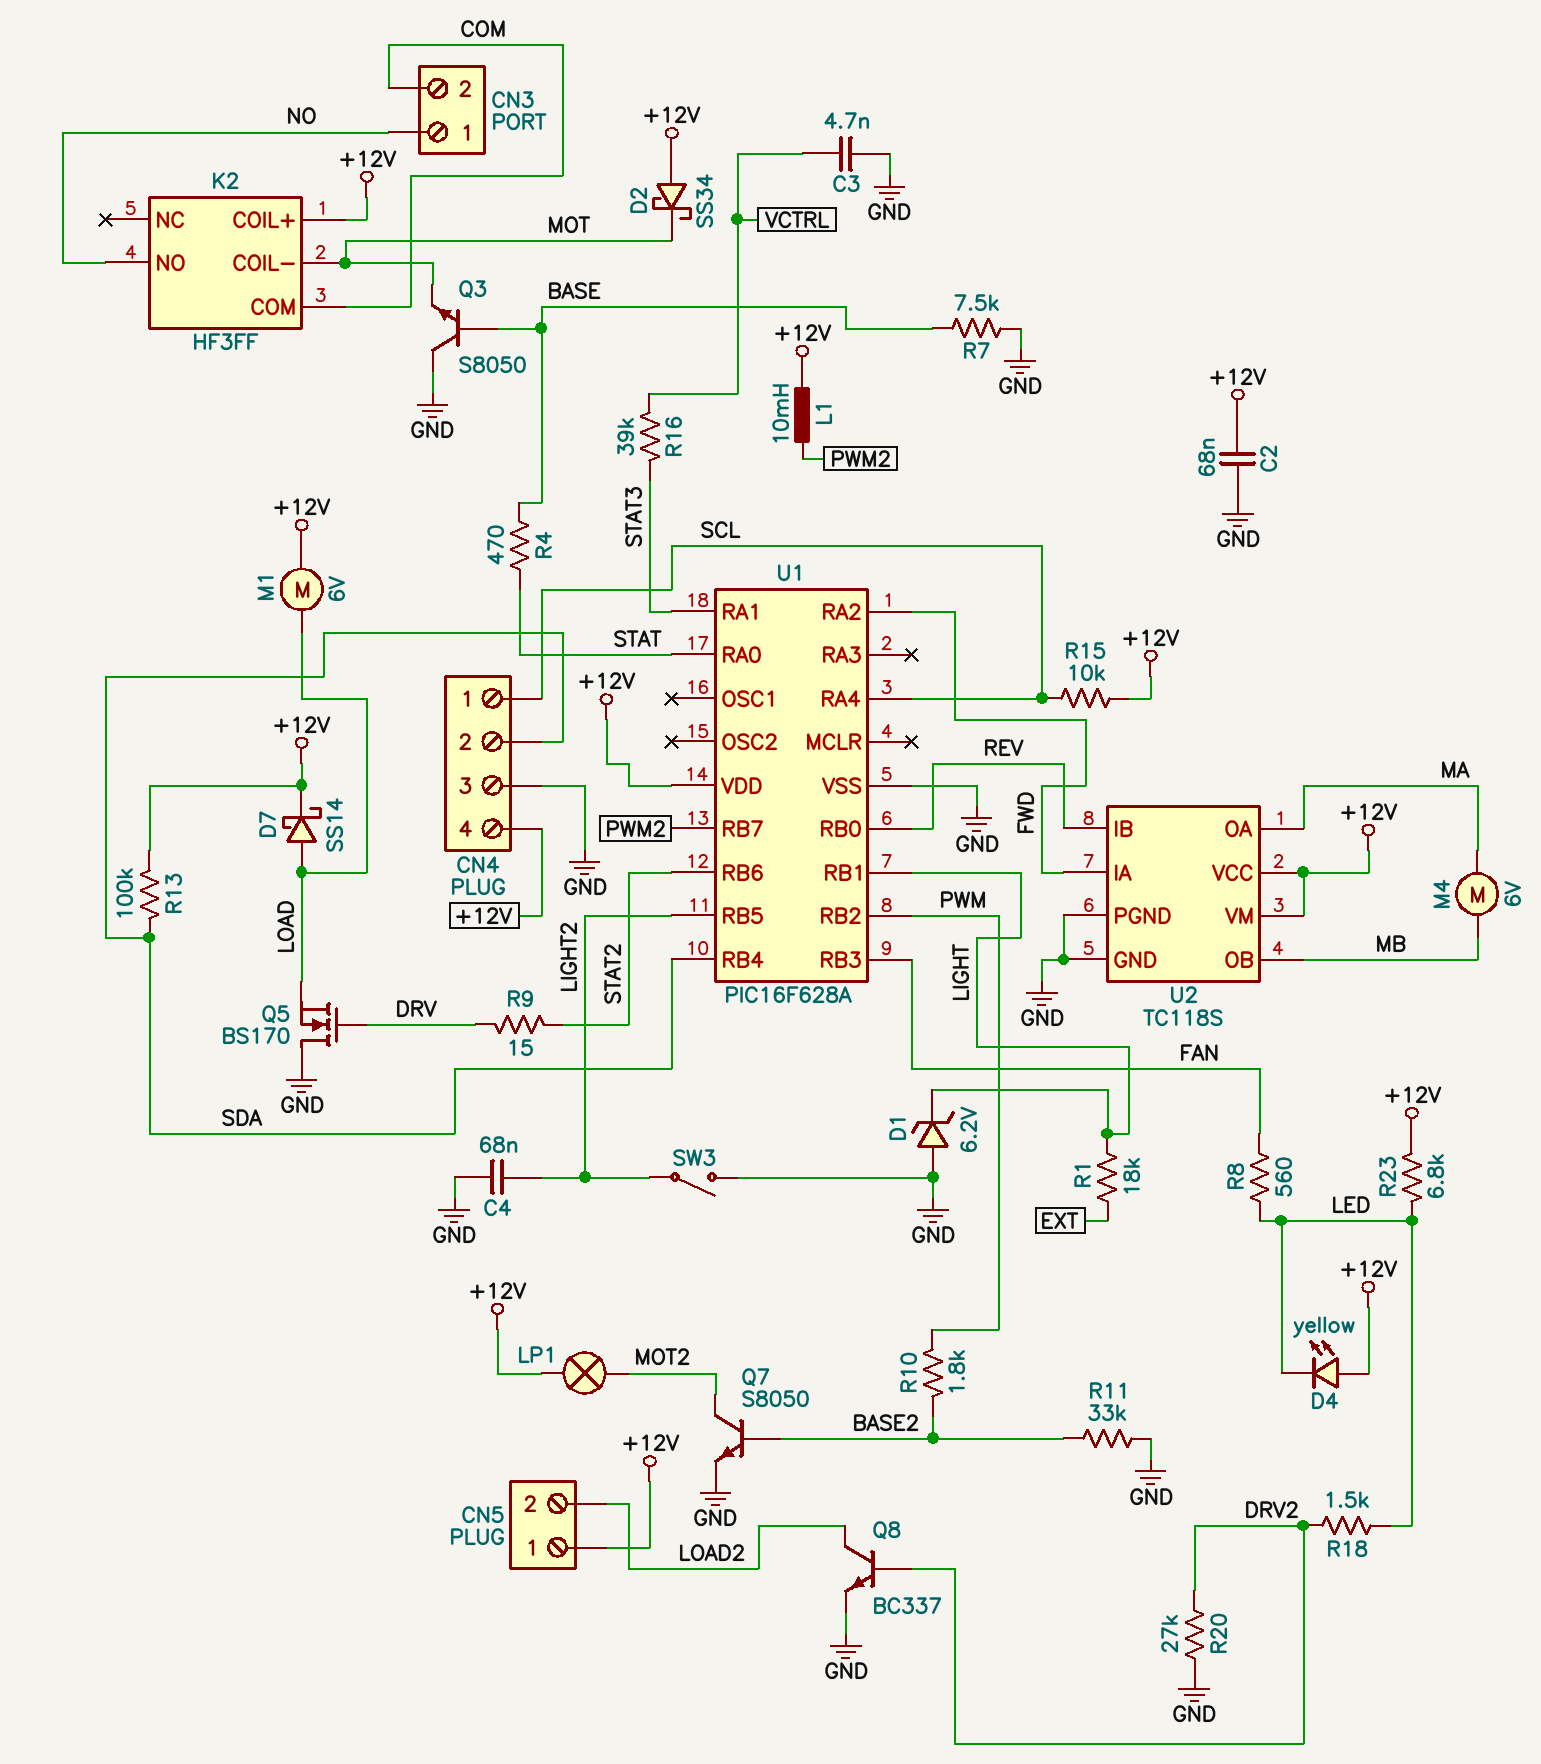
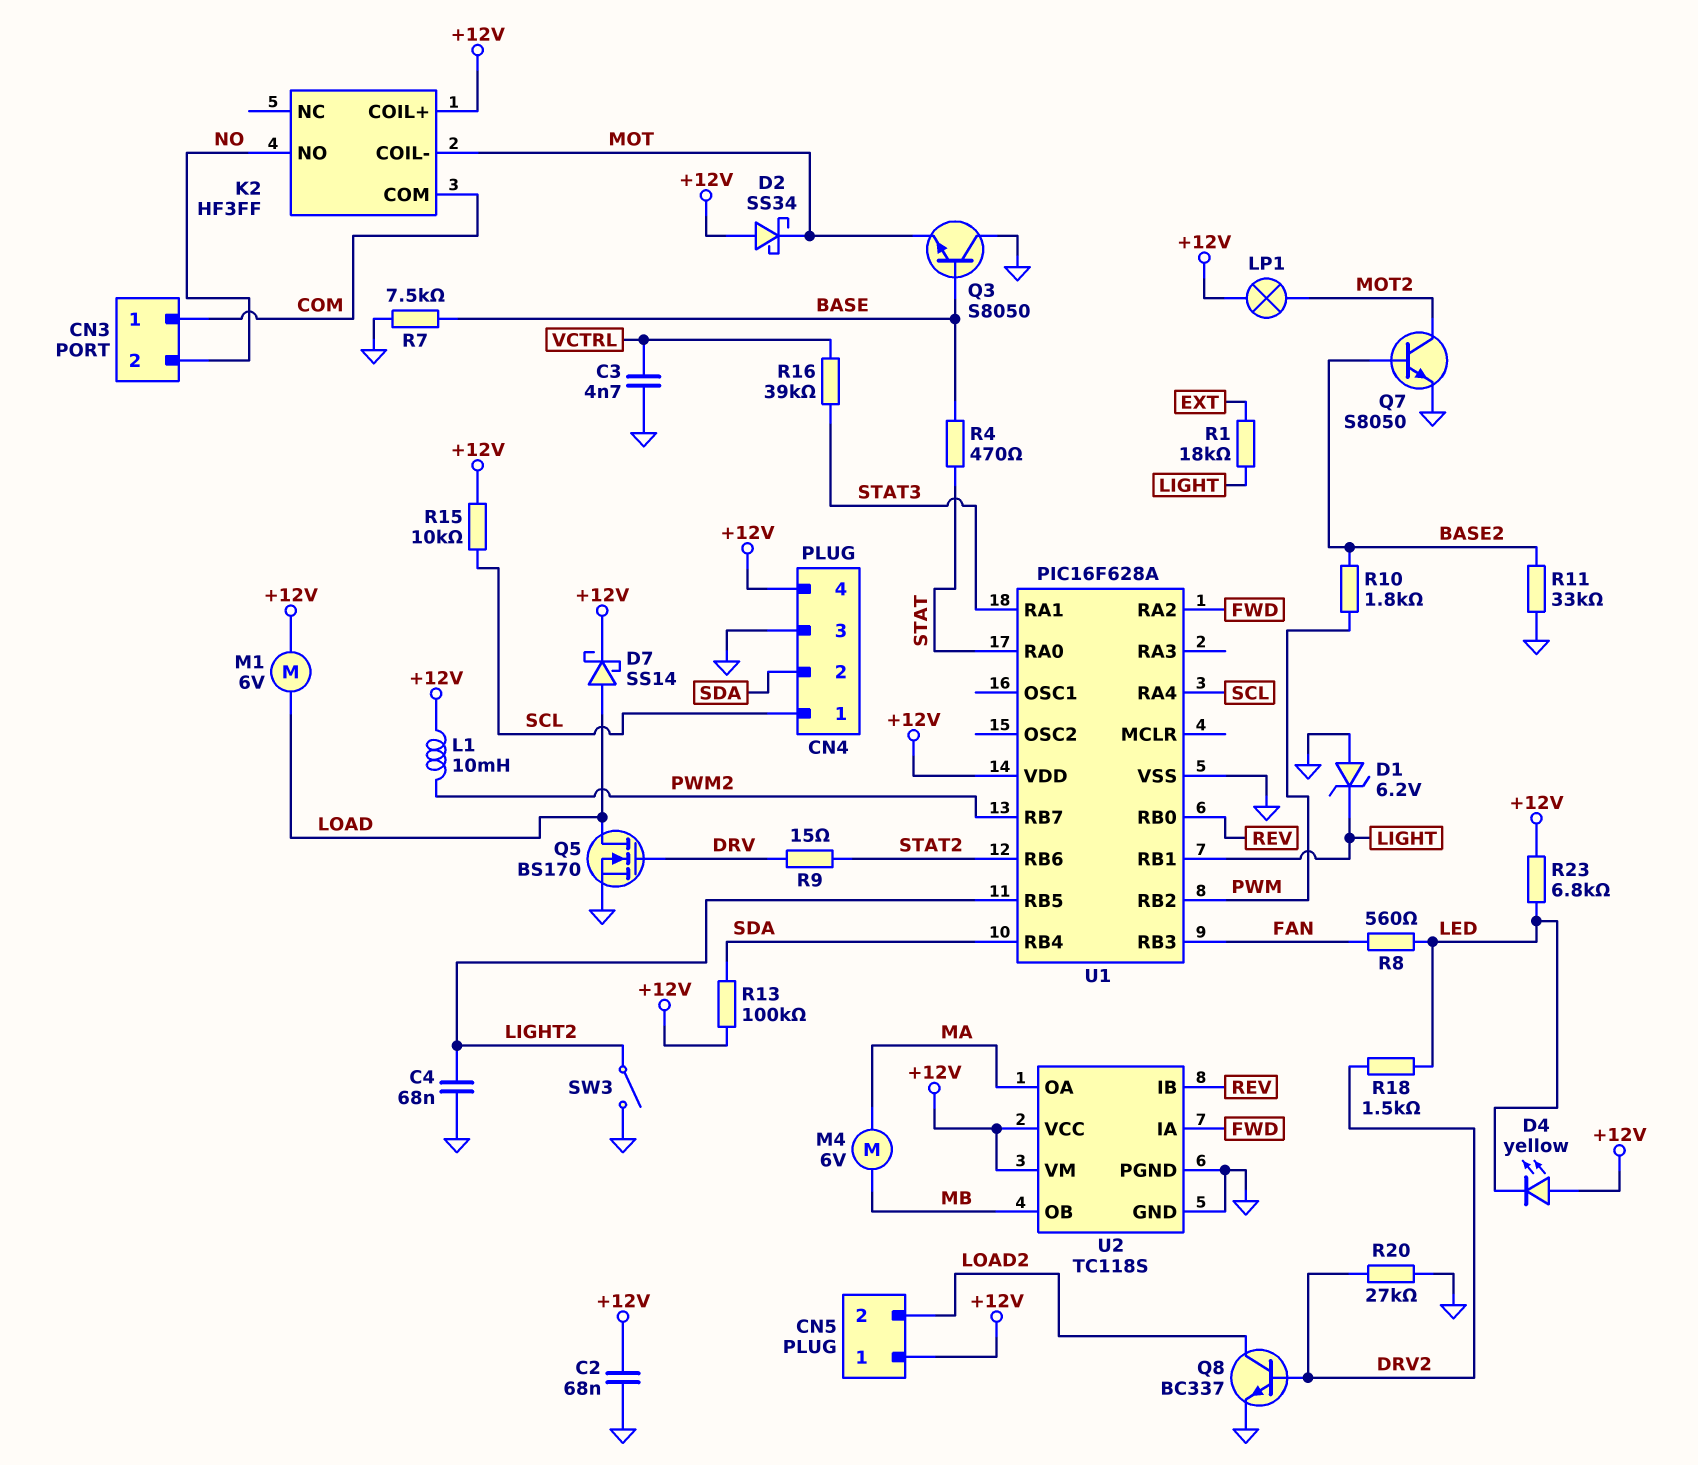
CN3 pin 1: NO -> COM
CN3 pin 2: COM -> NO
Q5: NMOS BS170 (G DRV, D GND, S LOAD) -> NMOS BS170 (G DRV, D LOAD, S GND)

